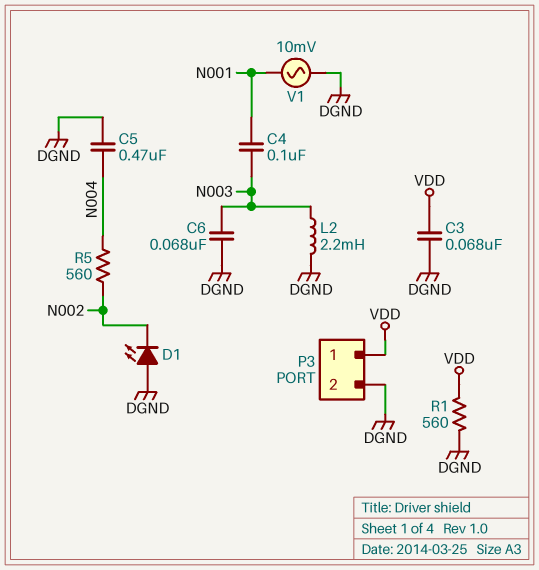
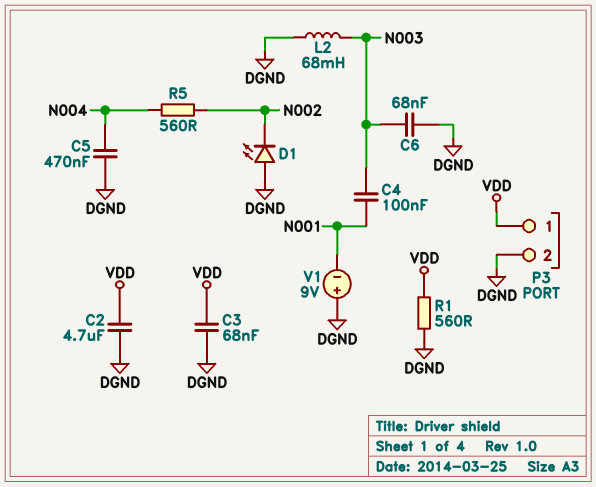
C2: none -> 4.7uF (DGND, VDD)
L2: 2.2mH (DGND, N003) -> 68mH (DGND, N003)
V1: AC 10mV (DGND, N001) -> 9V (plus DGND, minus N001)

